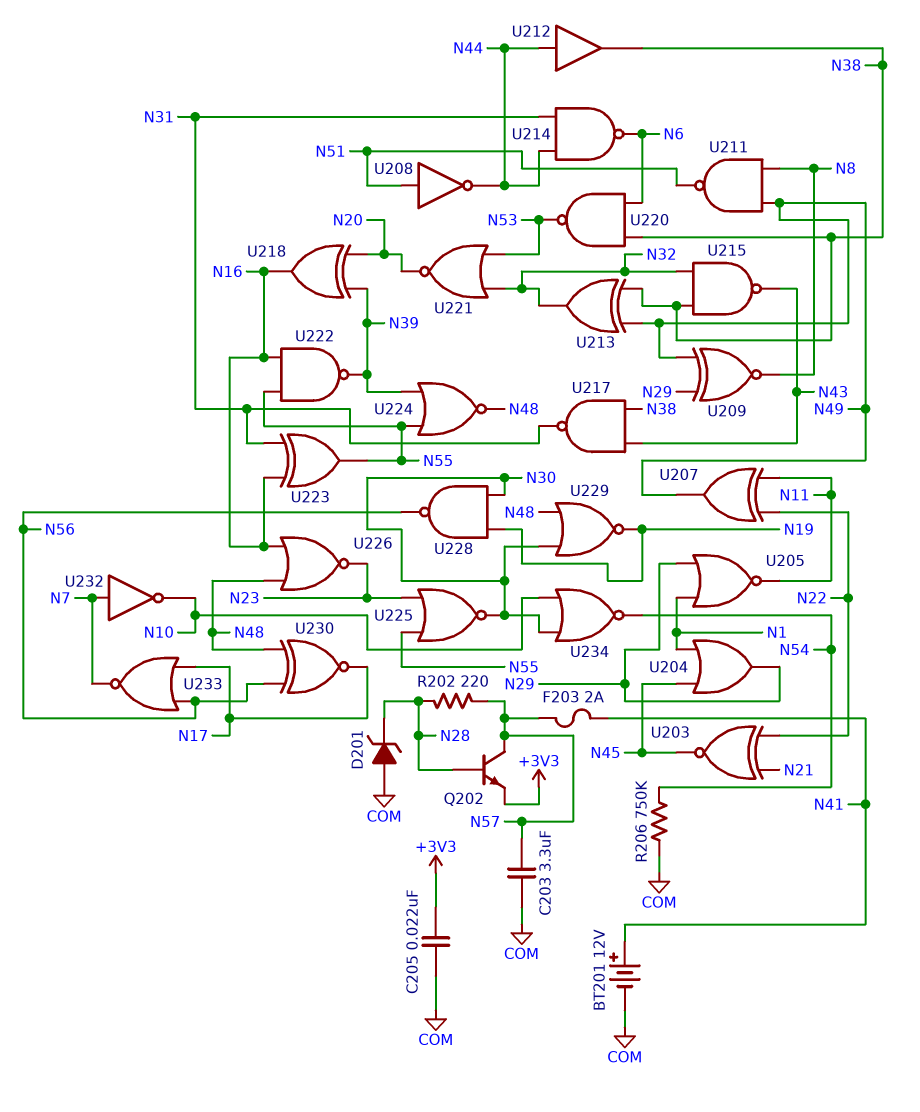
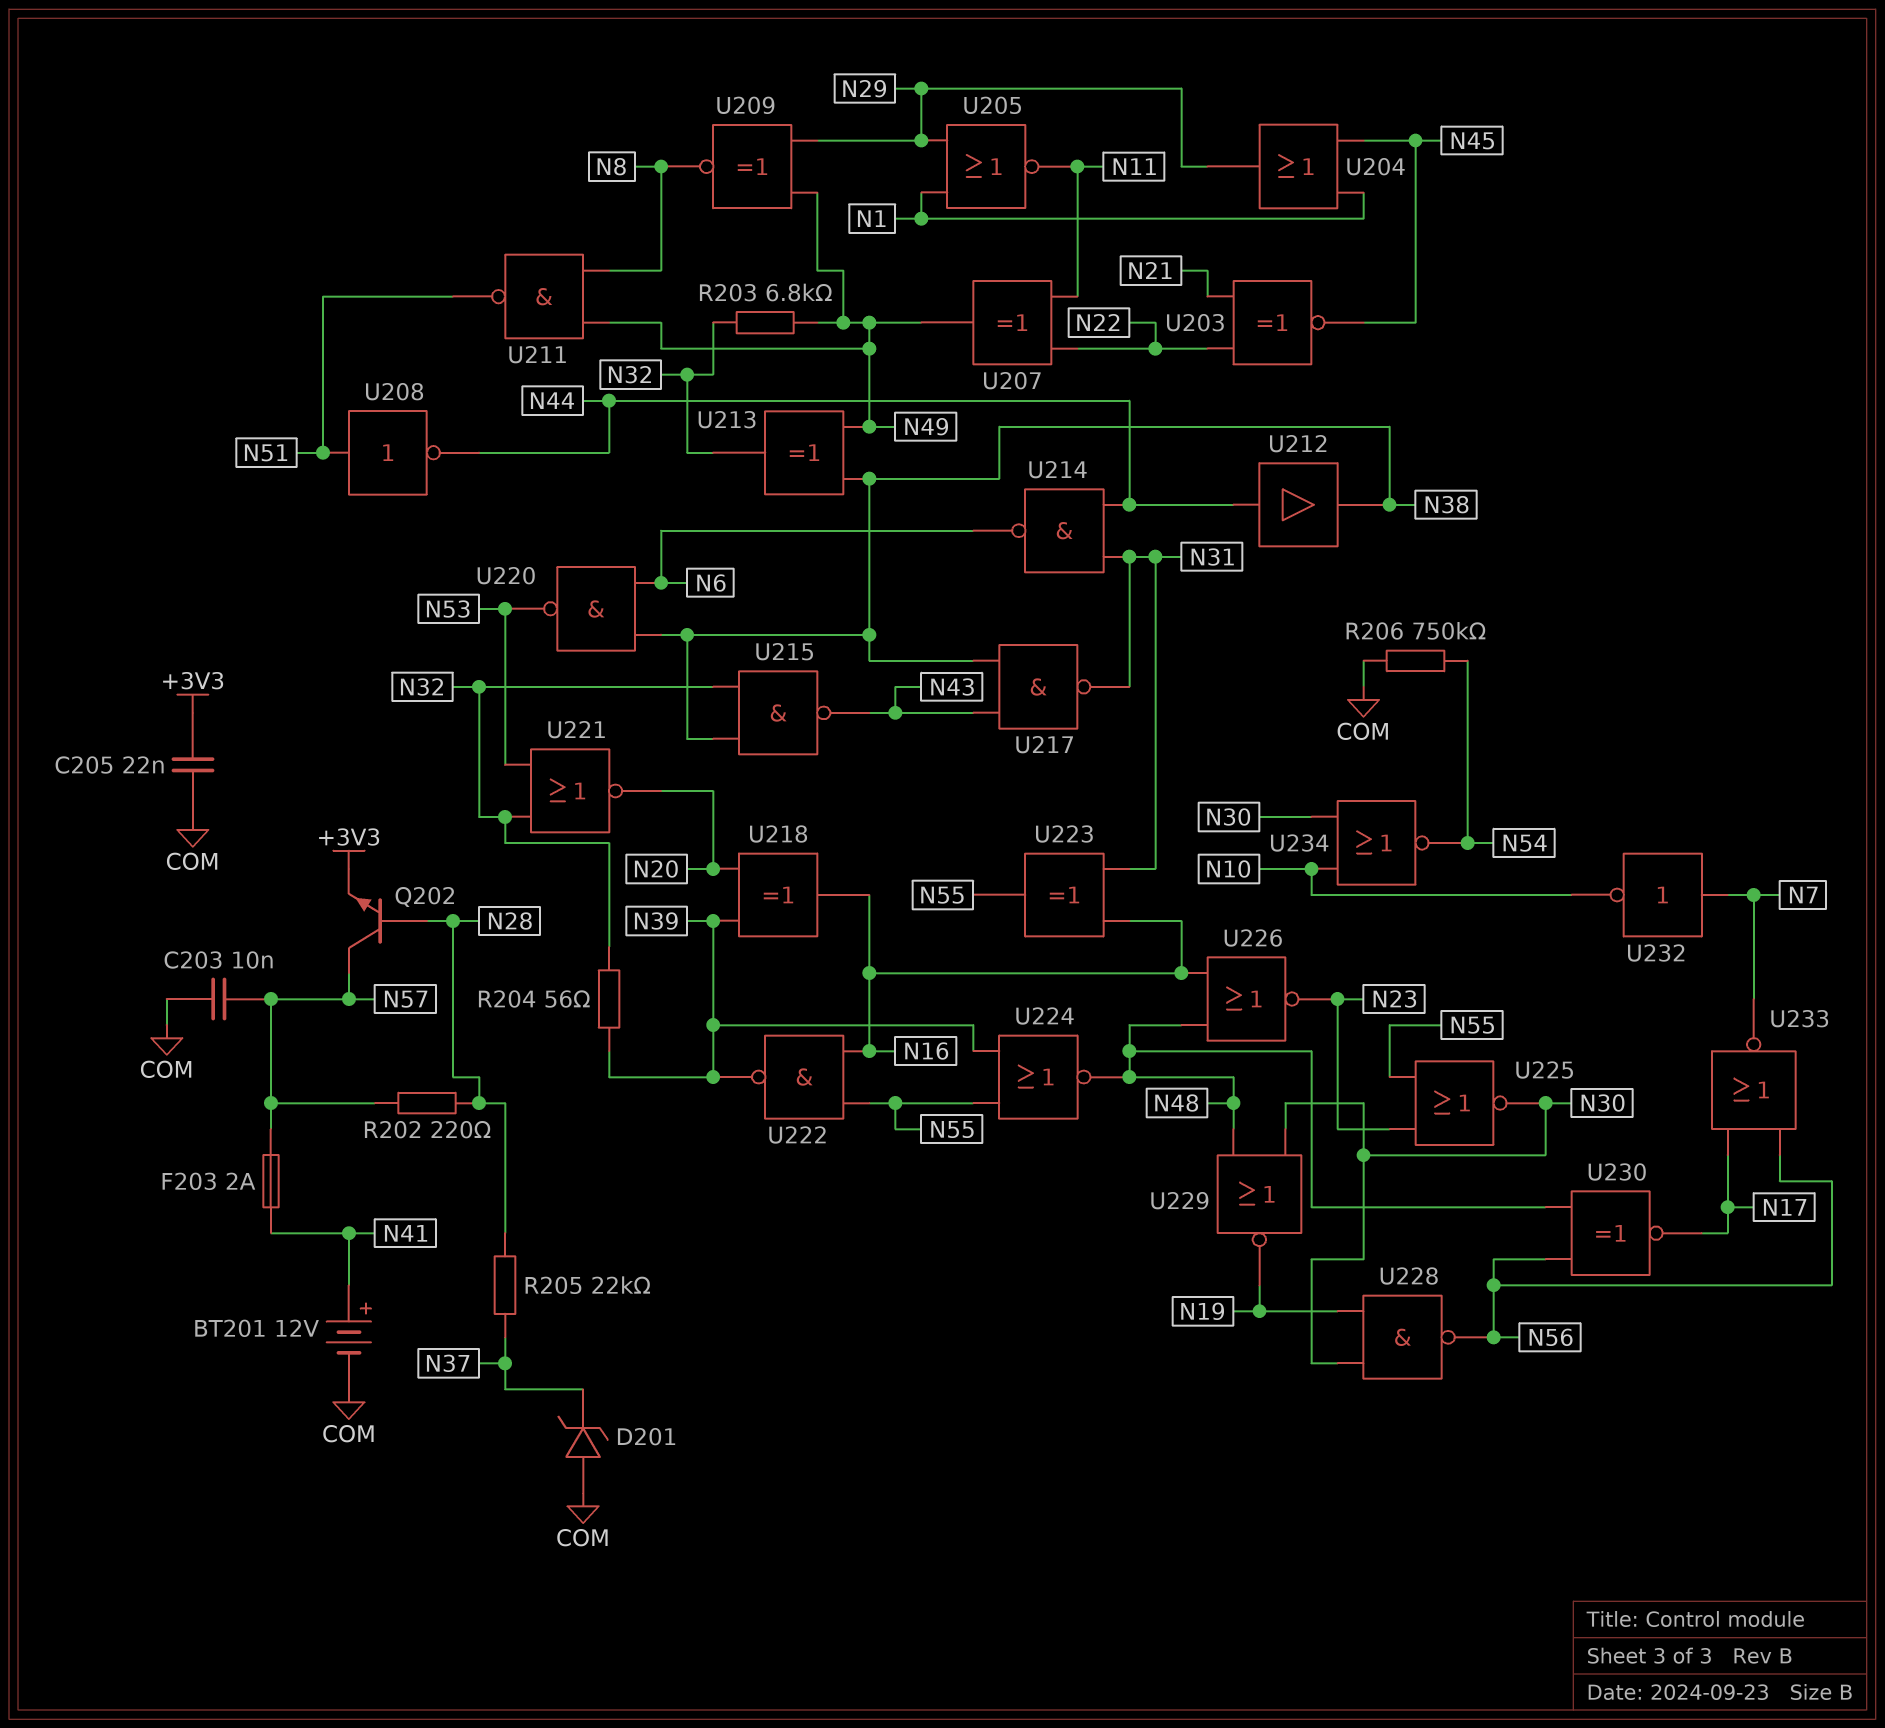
C203: 3.3uF (COM, N57) -> 10nF (COM, N57)
D201: zener (A COM, K N28) -> zener (A COM, K N37)
R203: none -> 6.8k (N32, N49)
R204: none -> 56 (N32, N39)
R205: none -> 22k (N28, N37)

